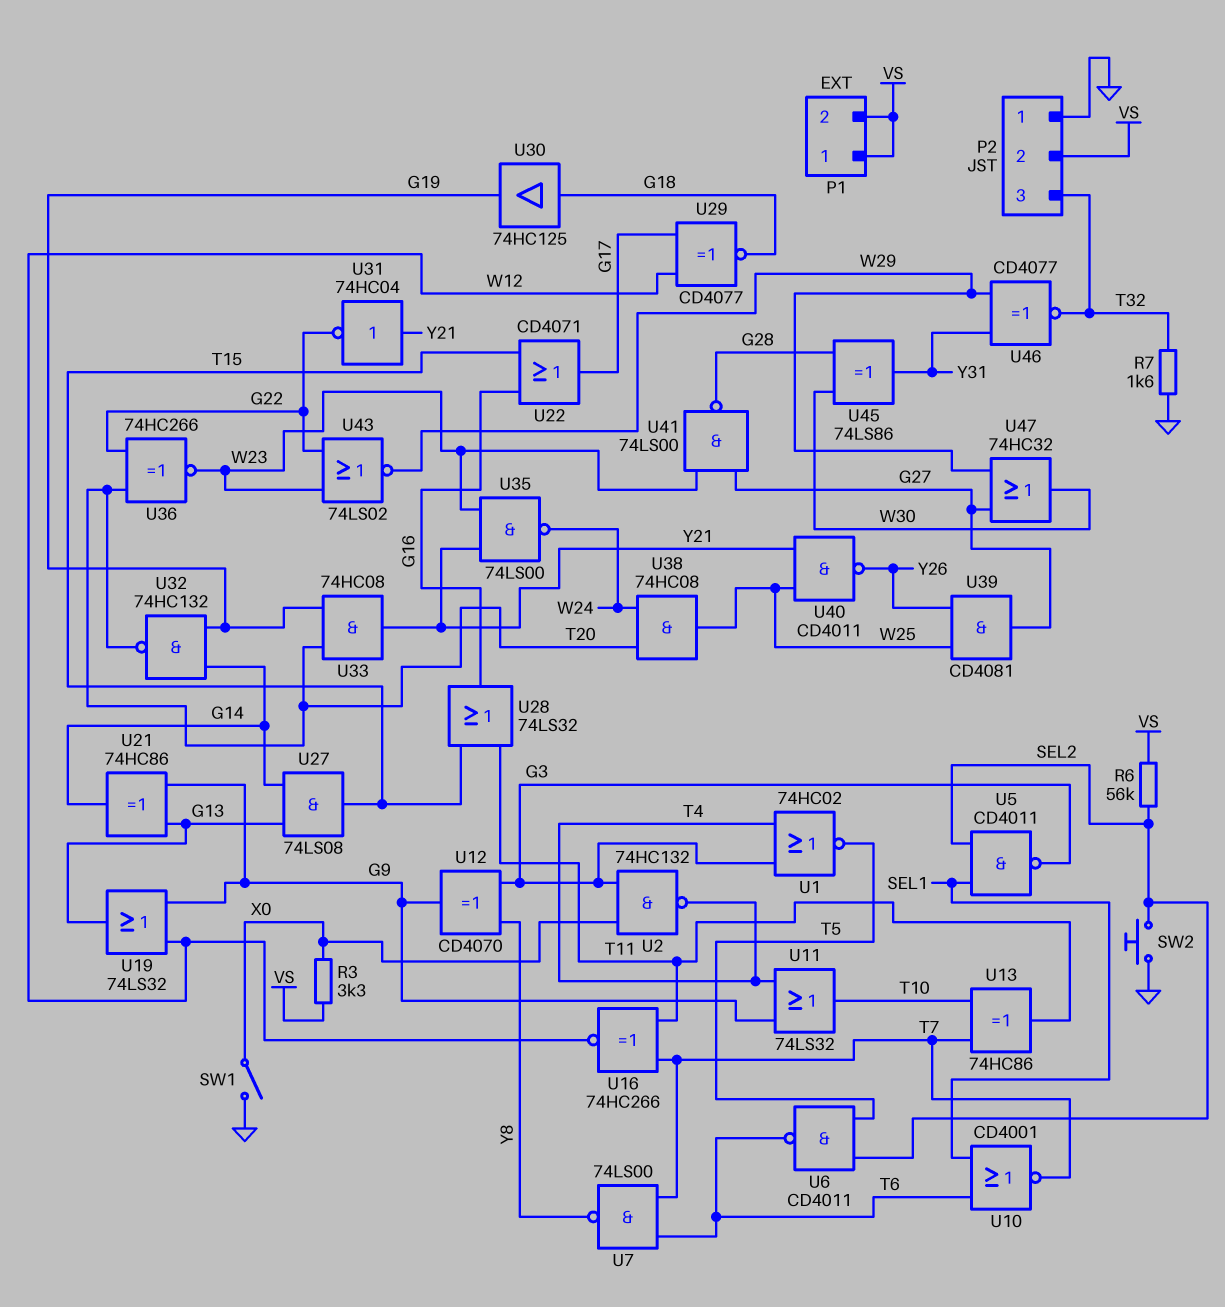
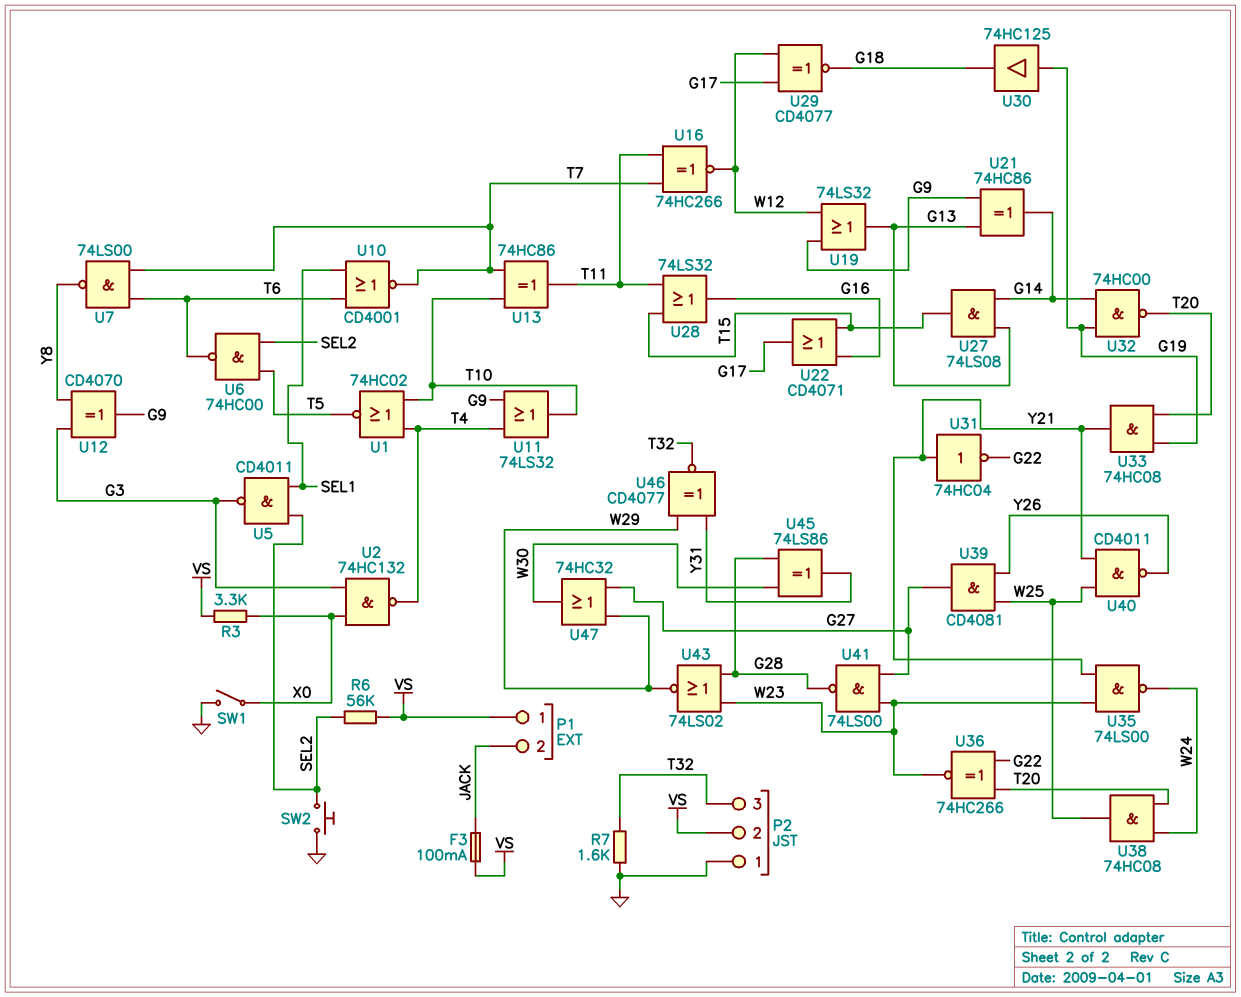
F3: none -> 100mA (JACK, VS)
P1 pin 2: VS -> JACK
U1: NOR 74HC02 (in G3, in T4, out T5) -> NOR 74HC02 (in T4, in T10, out T5)
U6: NAND CD4011 (in SEL2, in T5, out T6) -> NAND 74HC00 (in SEL2, in T5, out T6)
U30: buffer 74HC125 (in G18, out G19) -> buffer 74HC125 (in G19, out G18)
U32: NAND 74HC132 (in G14, in G19, out T20) -> NAND 74HC00 (in G14, in G19, out T20)
U43: NOR 74LS02 (in G22, in W23, out W29) -> NOR 74LS02 (in G28, in W23, out W29)

